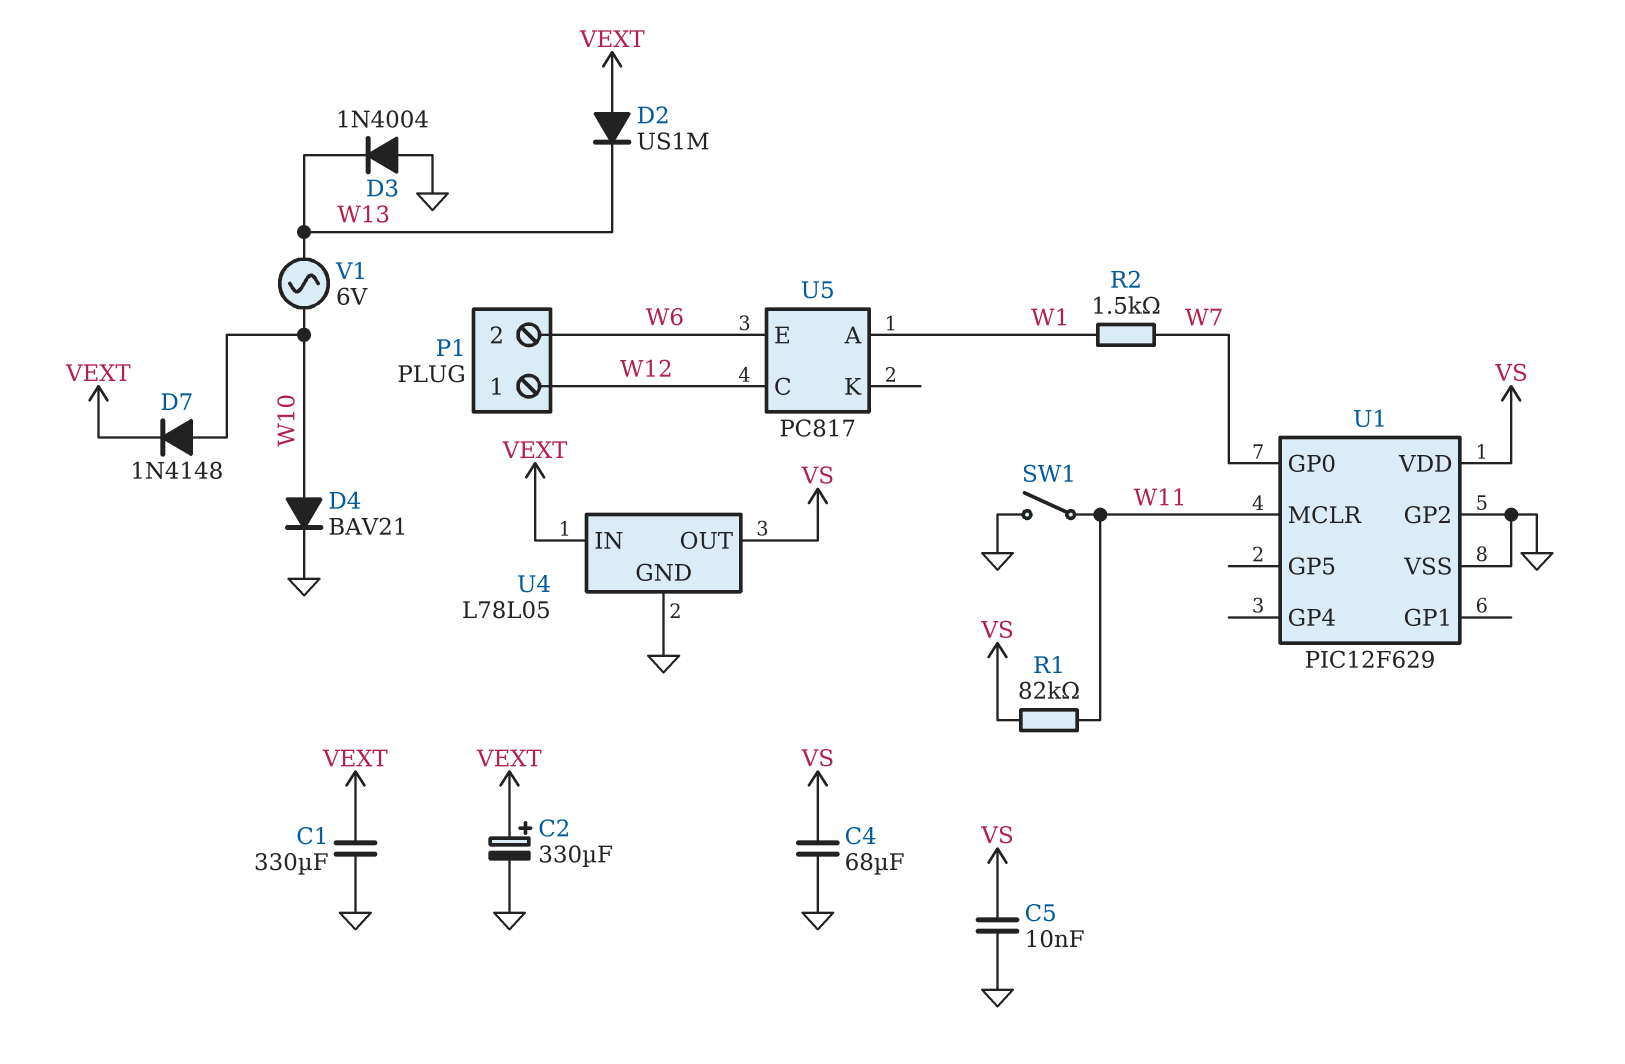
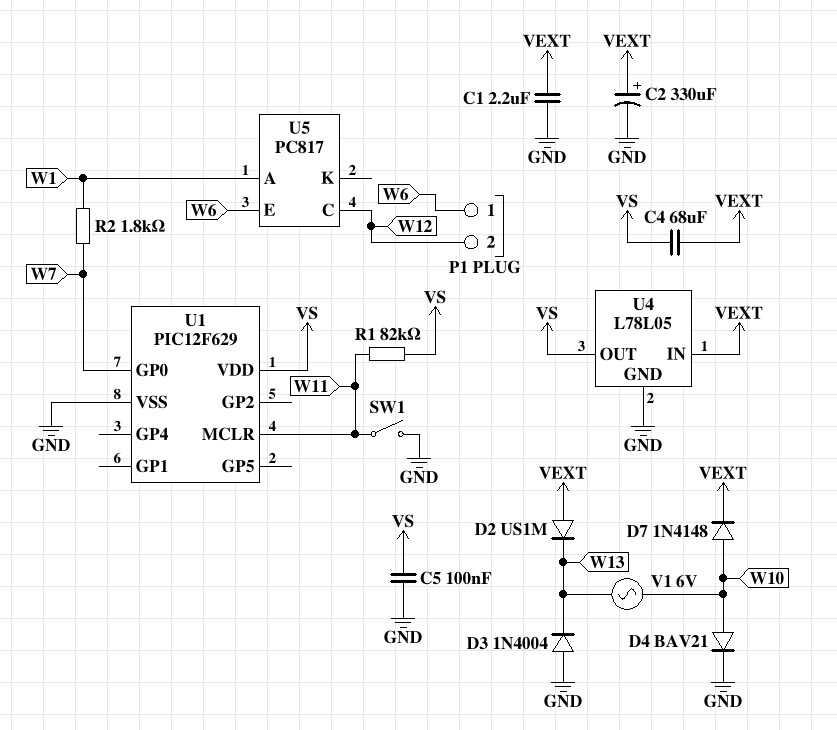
C1: 330uF (GND, VEXT) -> 2.2uF (GND, VEXT)
C4: 68uF (GND, VS) -> 68uF (VEXT, VS)
C5: 10nF (GND, VS) -> 100nF (GND, VS)
P1 pin 1: W12 -> W6
P1 pin 2: W6 -> W12
R2: 1.5k (W1, W7) -> 1.8k (W1, W7)
U1 pin GP2: GND -> none

